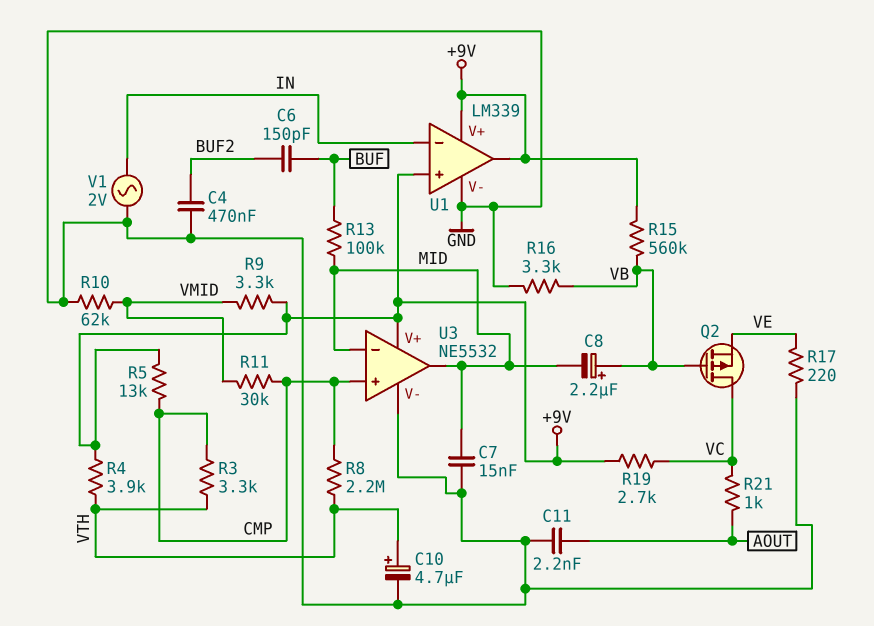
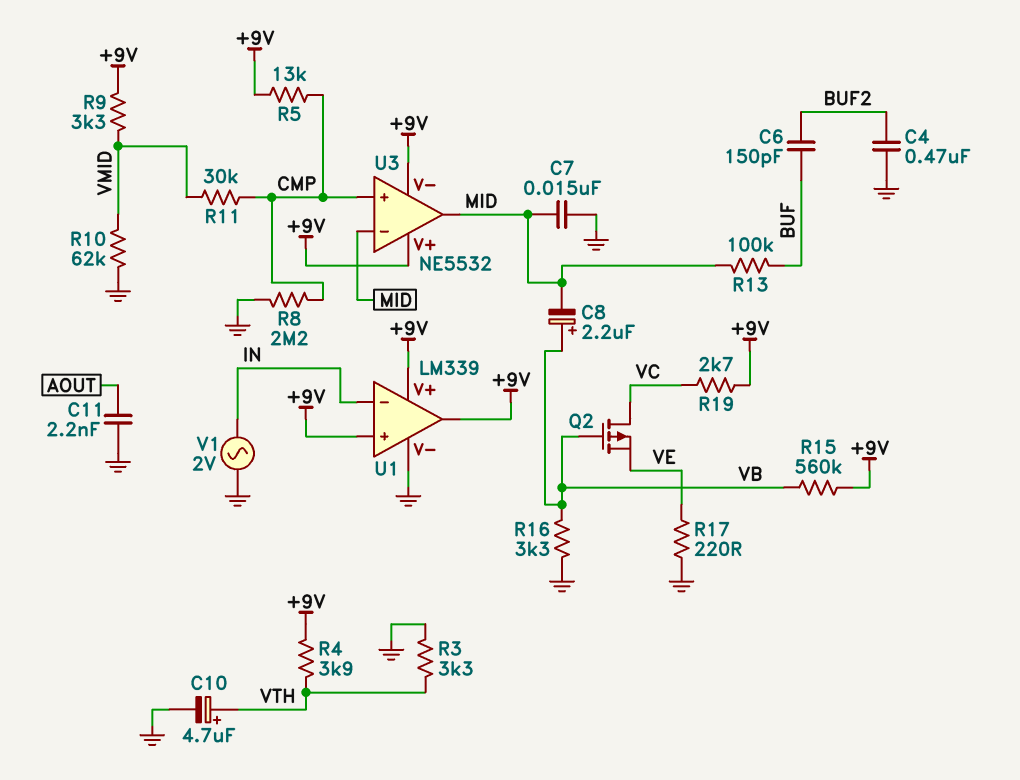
R3: 3.3k (CMP, VTH) -> 3.3k (GND, VTH)
R8: 2.2M (CMP, VTH) -> 2.2M (CMP, GND)
R21: 1k (AOUT, VC) -> none
U3 pin V-: GND -> +9V

